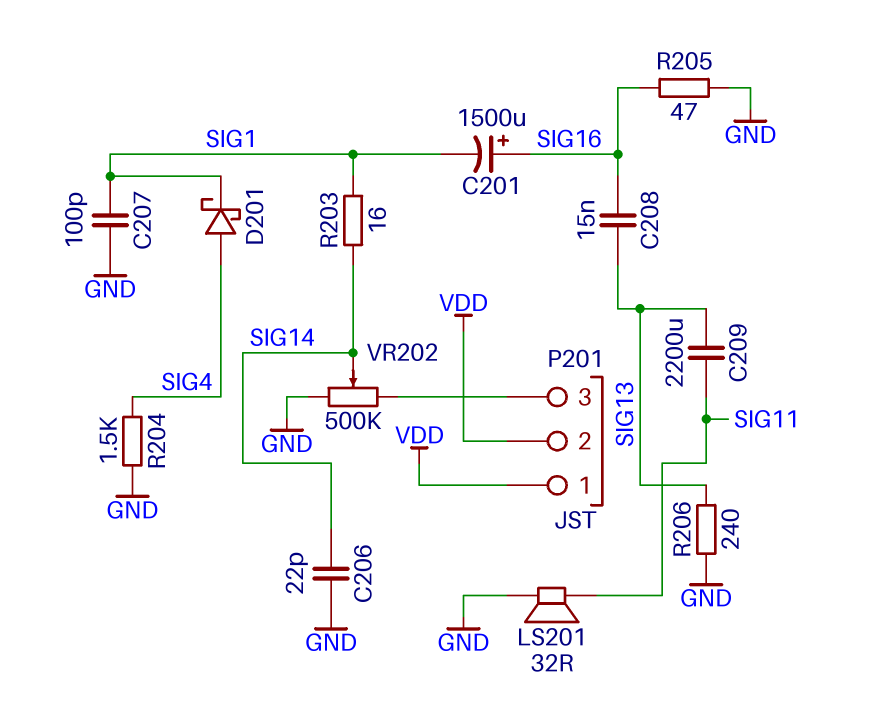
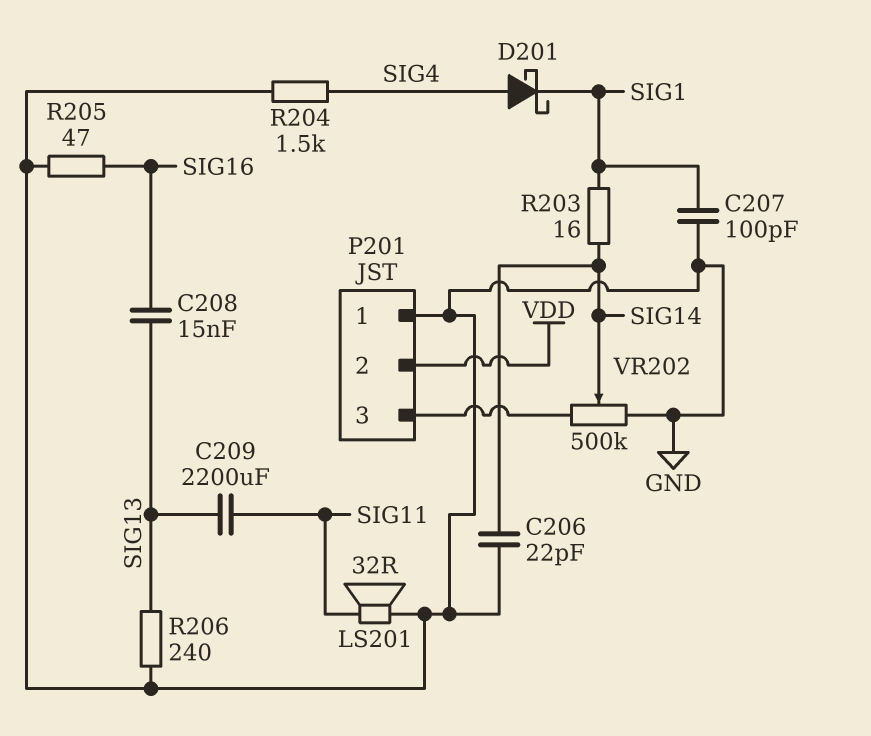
C201: 1500uF (plus SIG16, minus SIG1) -> none
P201 pin 1: VDD -> GND

